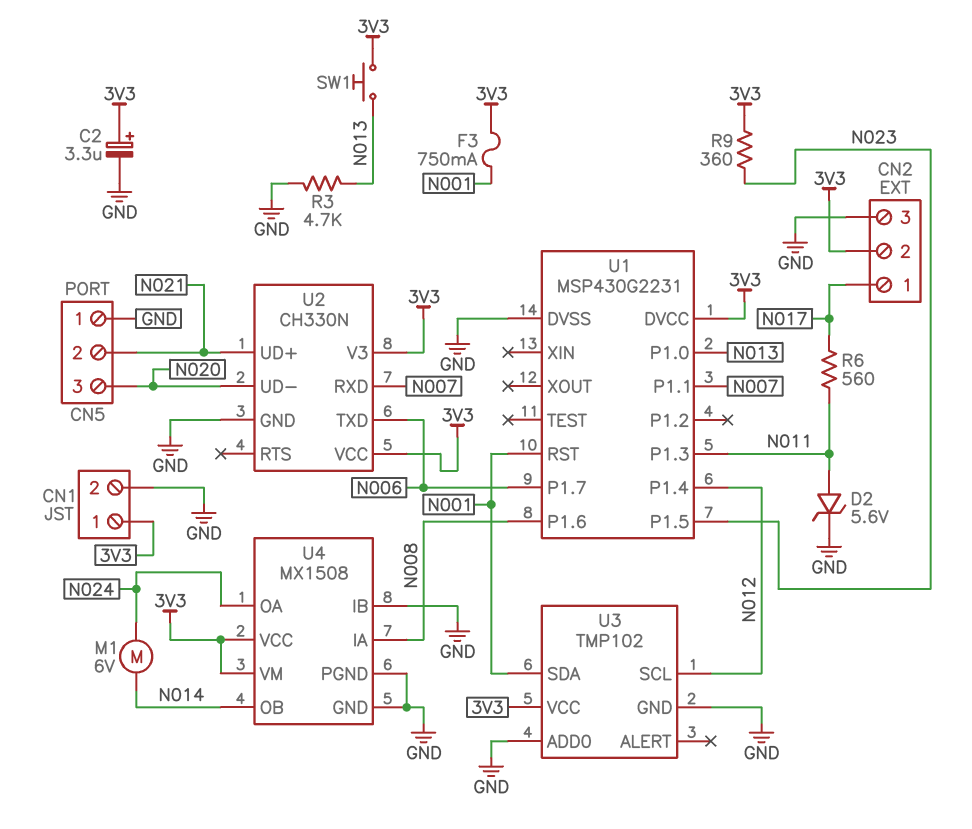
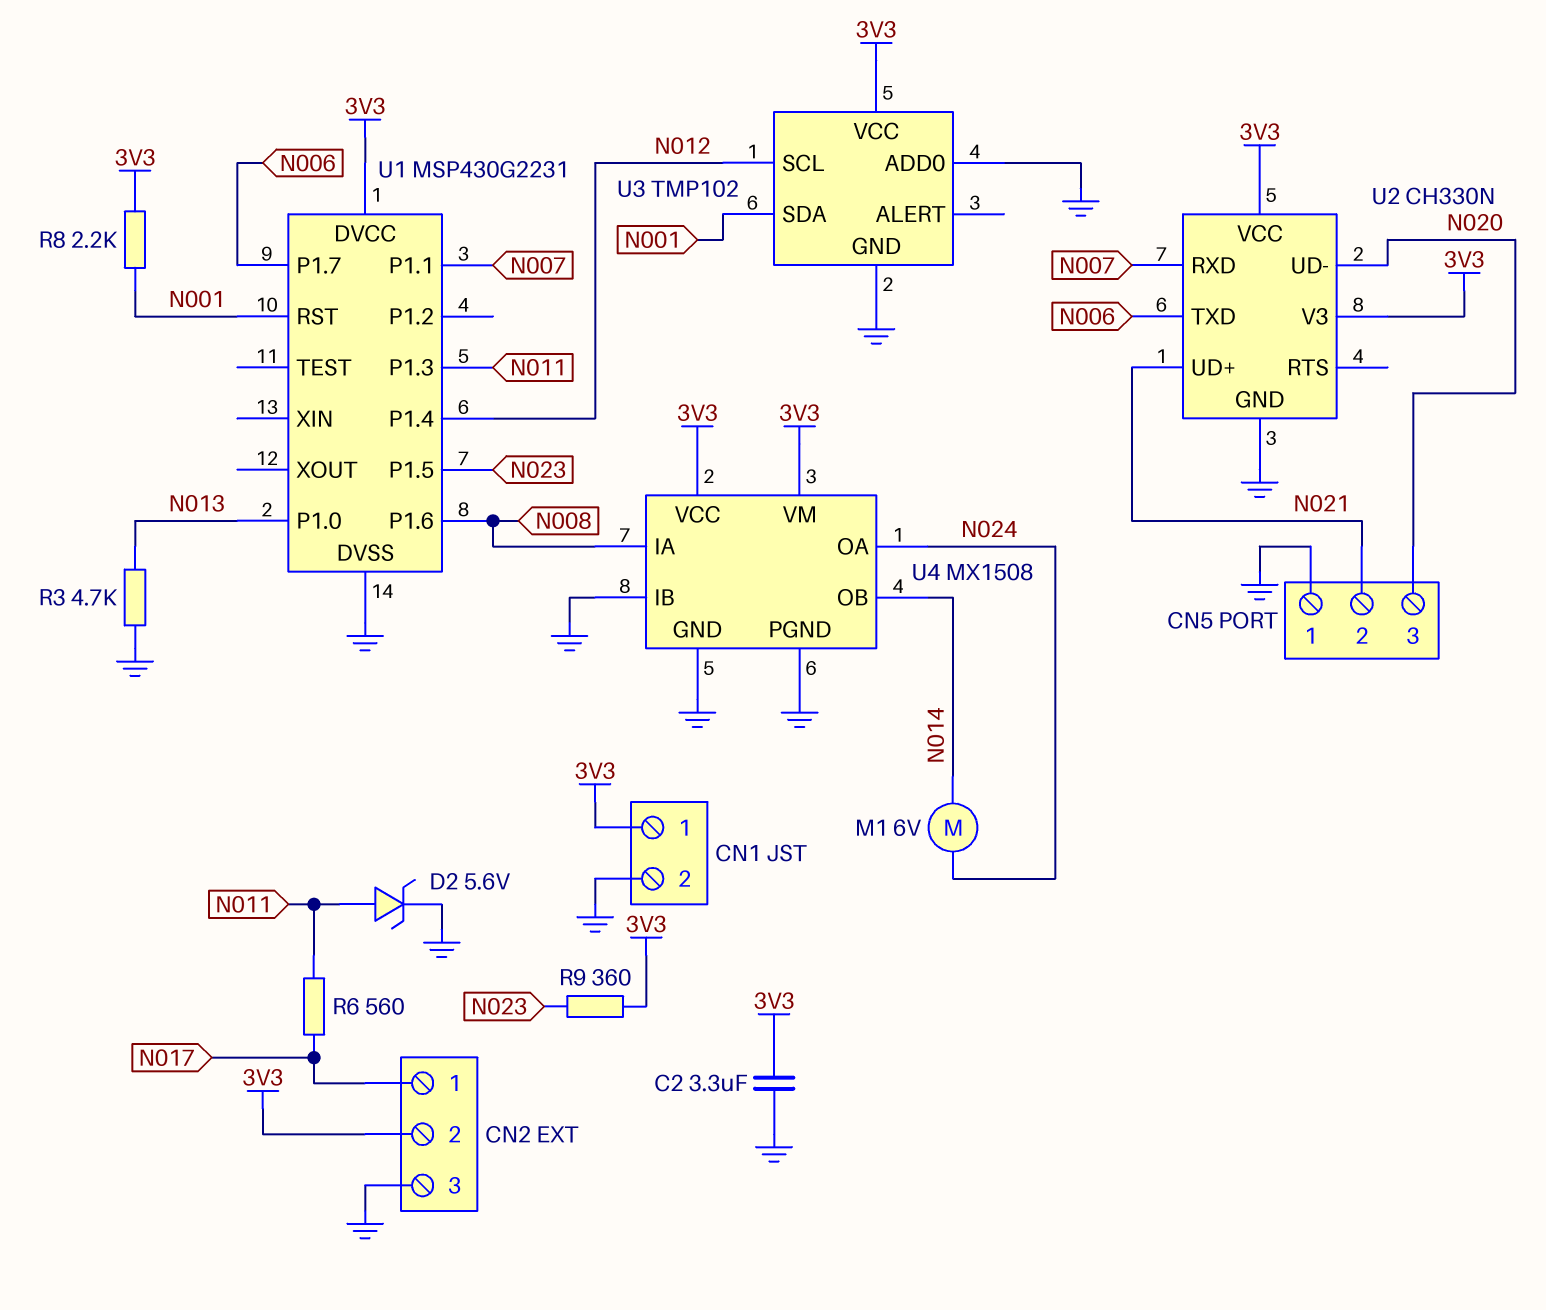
C2: 3.3uF (plus 3V3, minus GND) -> 3.3uF (3V3, GND)
F3: 750mA (3V3, N001) -> none
R8: none -> 2.2k (3V3, N001)
SW1: button (3V3, N013) -> none

